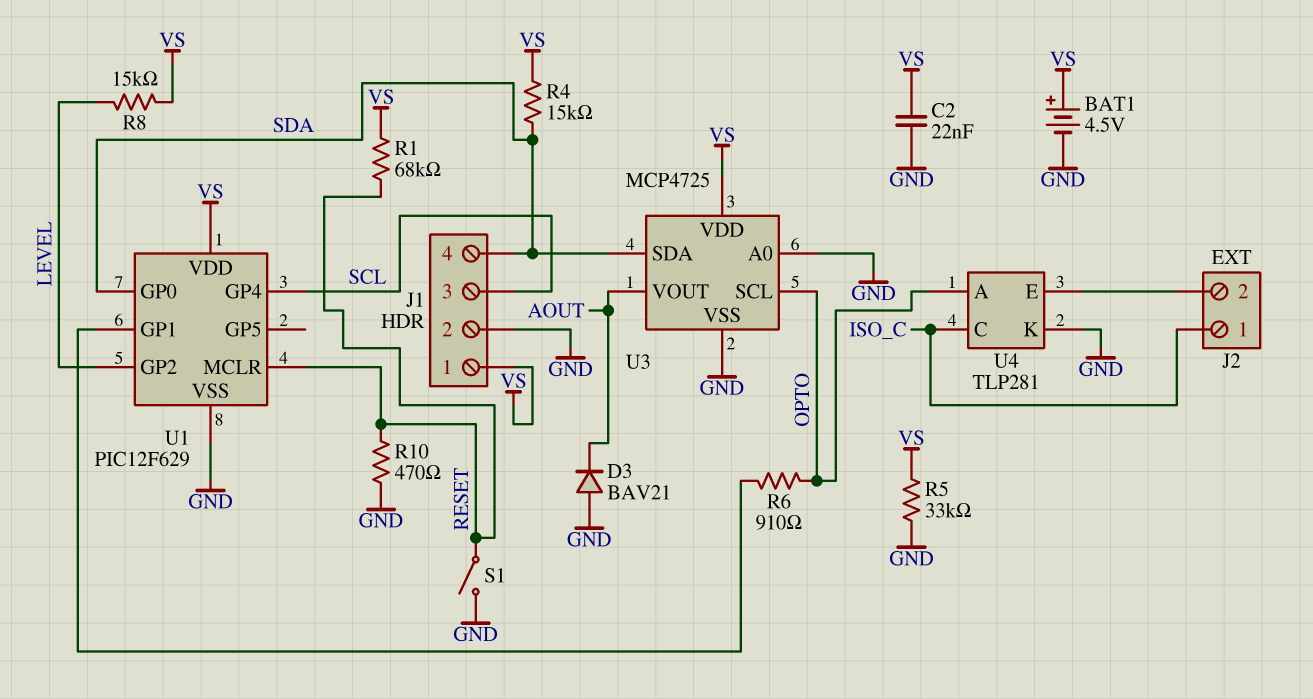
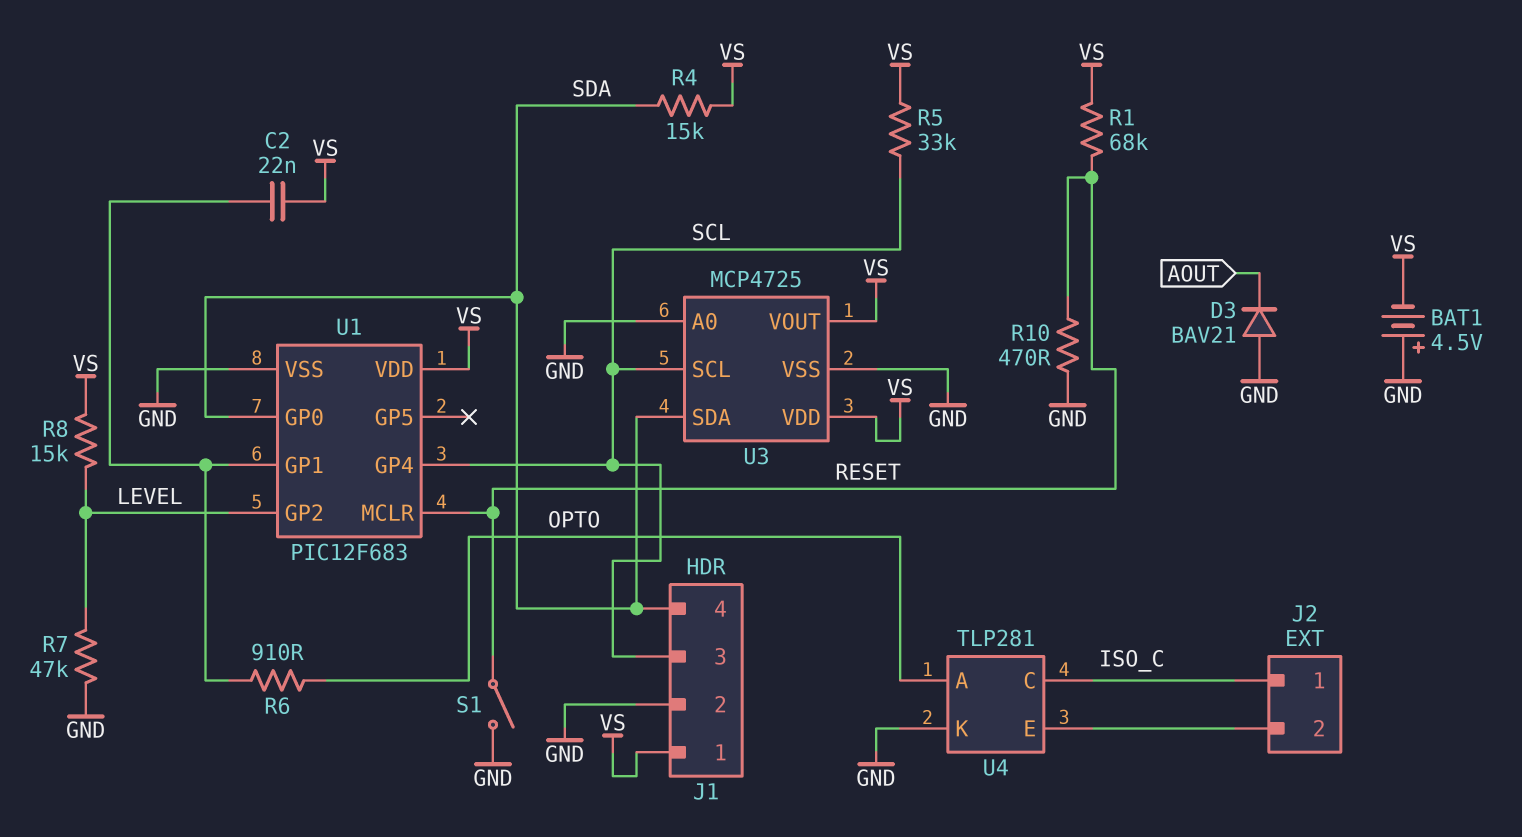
BAT1: 4.5V (plus VS, minus GND) -> 4.5V (plus GND, minus VS)
C2: 22nF (GND, VS) -> 22nF (U1/GP1, VS)
R5: 33k (GND, VS) -> 33k (SCL, VS)
R7: none -> 47k (GND, LEVEL)
U1: PIC12F629 -> PIC12F683
U3 pin SCL: OPTO -> SCL
U3 pin VOUT: AOUT -> VS

